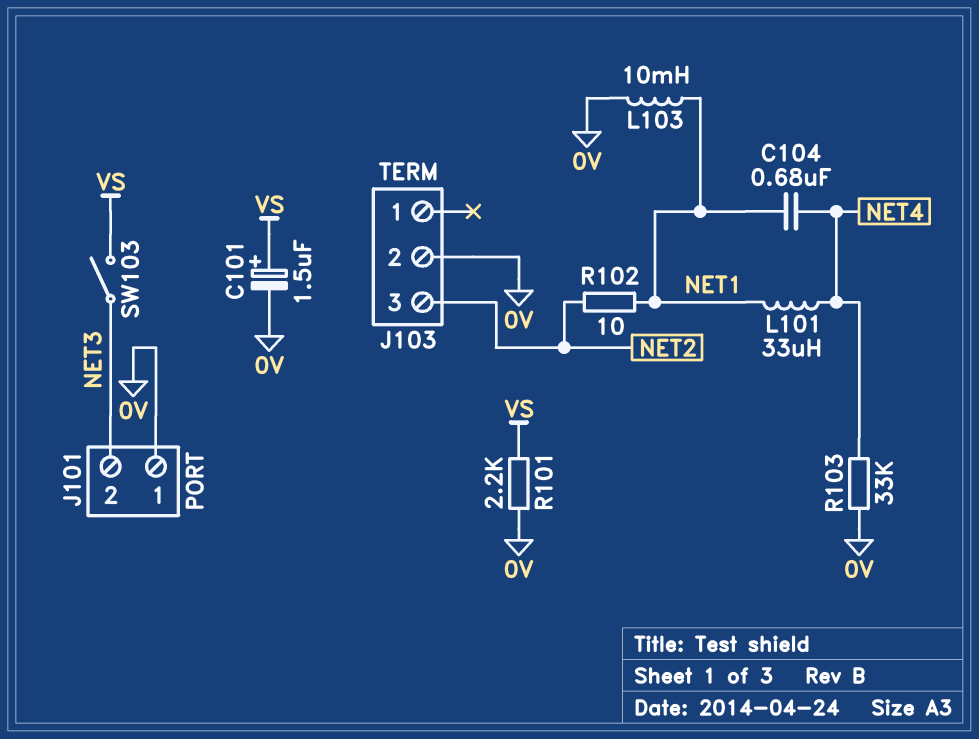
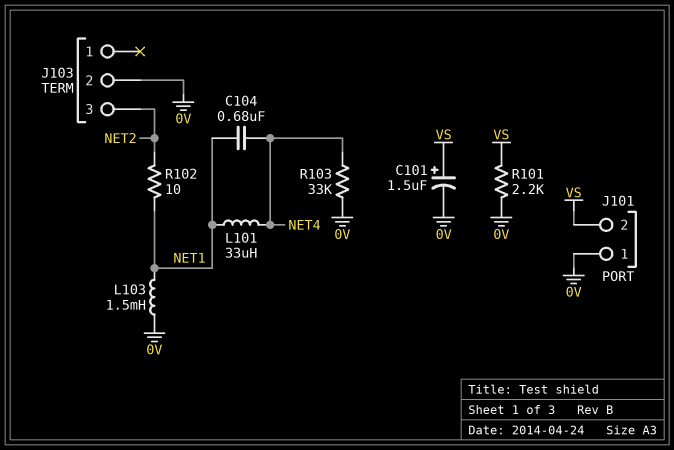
J101 pin 2: NET3 -> VS
L103: 10mH (0V, NET1) -> 1.5mH (0V, NET1)
SW103: switch (NET3, VS) -> none

